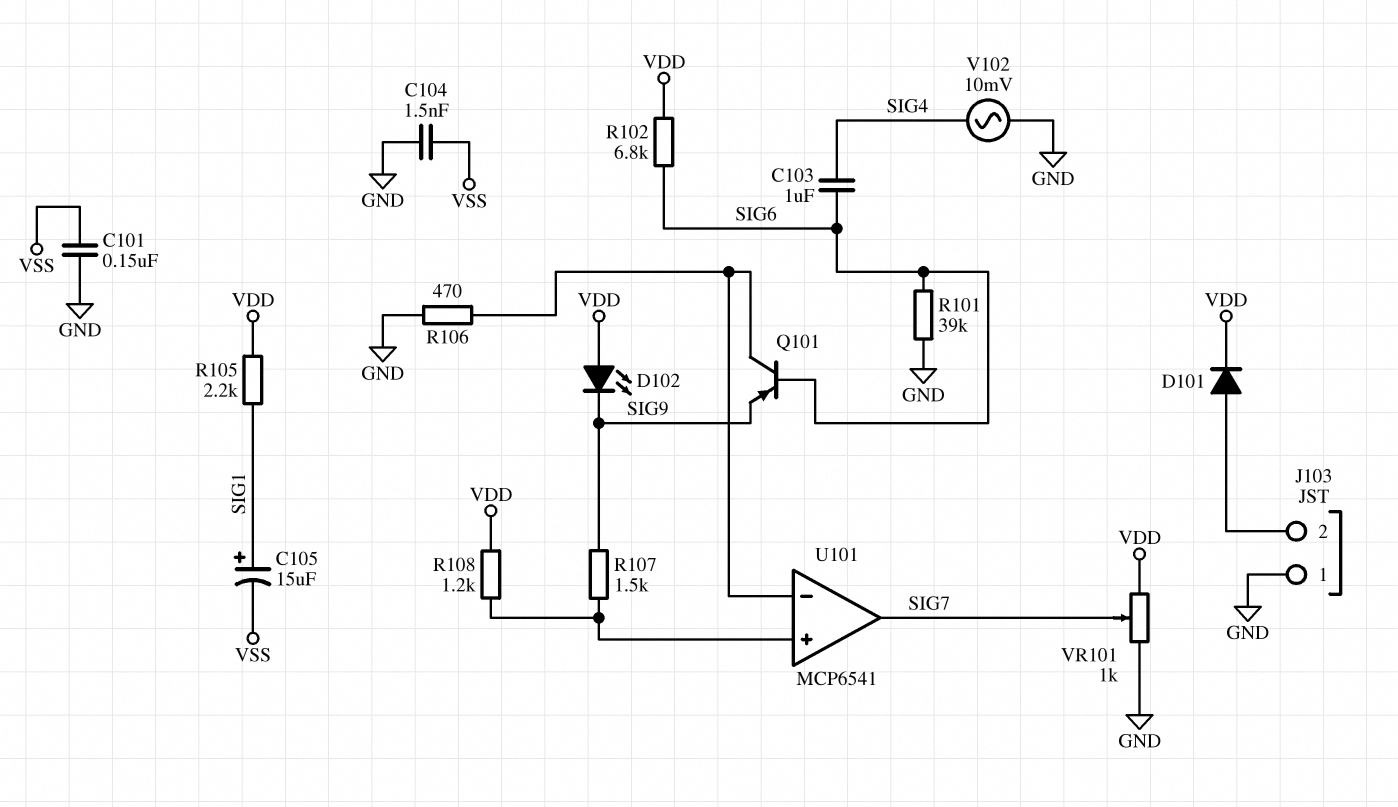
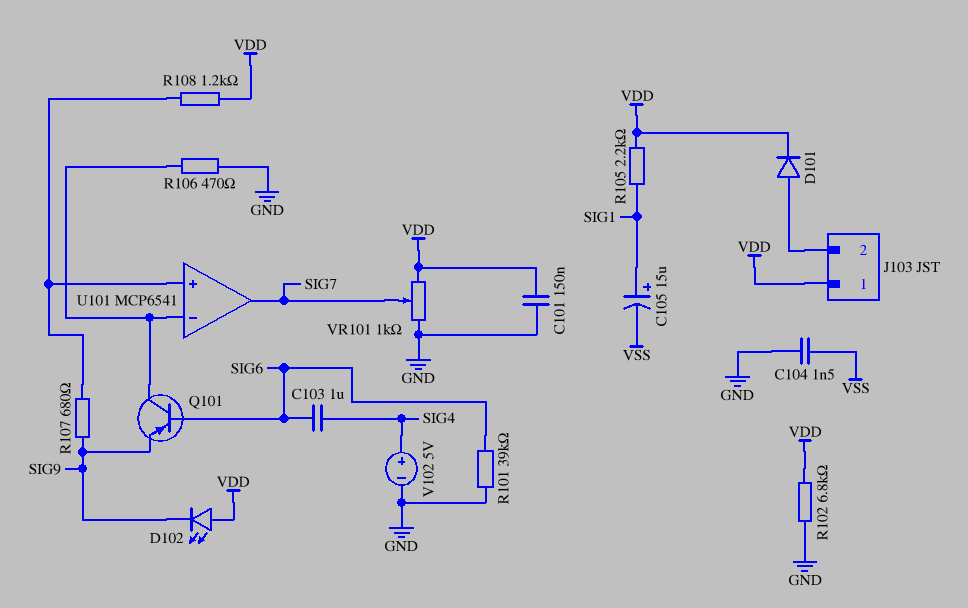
C101: 150nF (GND, VSS) -> 150nF (GND, VDD)
J103 pin 1: GND -> VDD
R102: 6.8k (SIG6, VDD) -> 6.8k (GND, VDD)
R107: 1.5k (SIG9, U101/in+) -> 680 (SIG9, U101/in+)
V102: AC 10mV (GND, SIG4) -> 5V (plus SIG4, minus GND)

